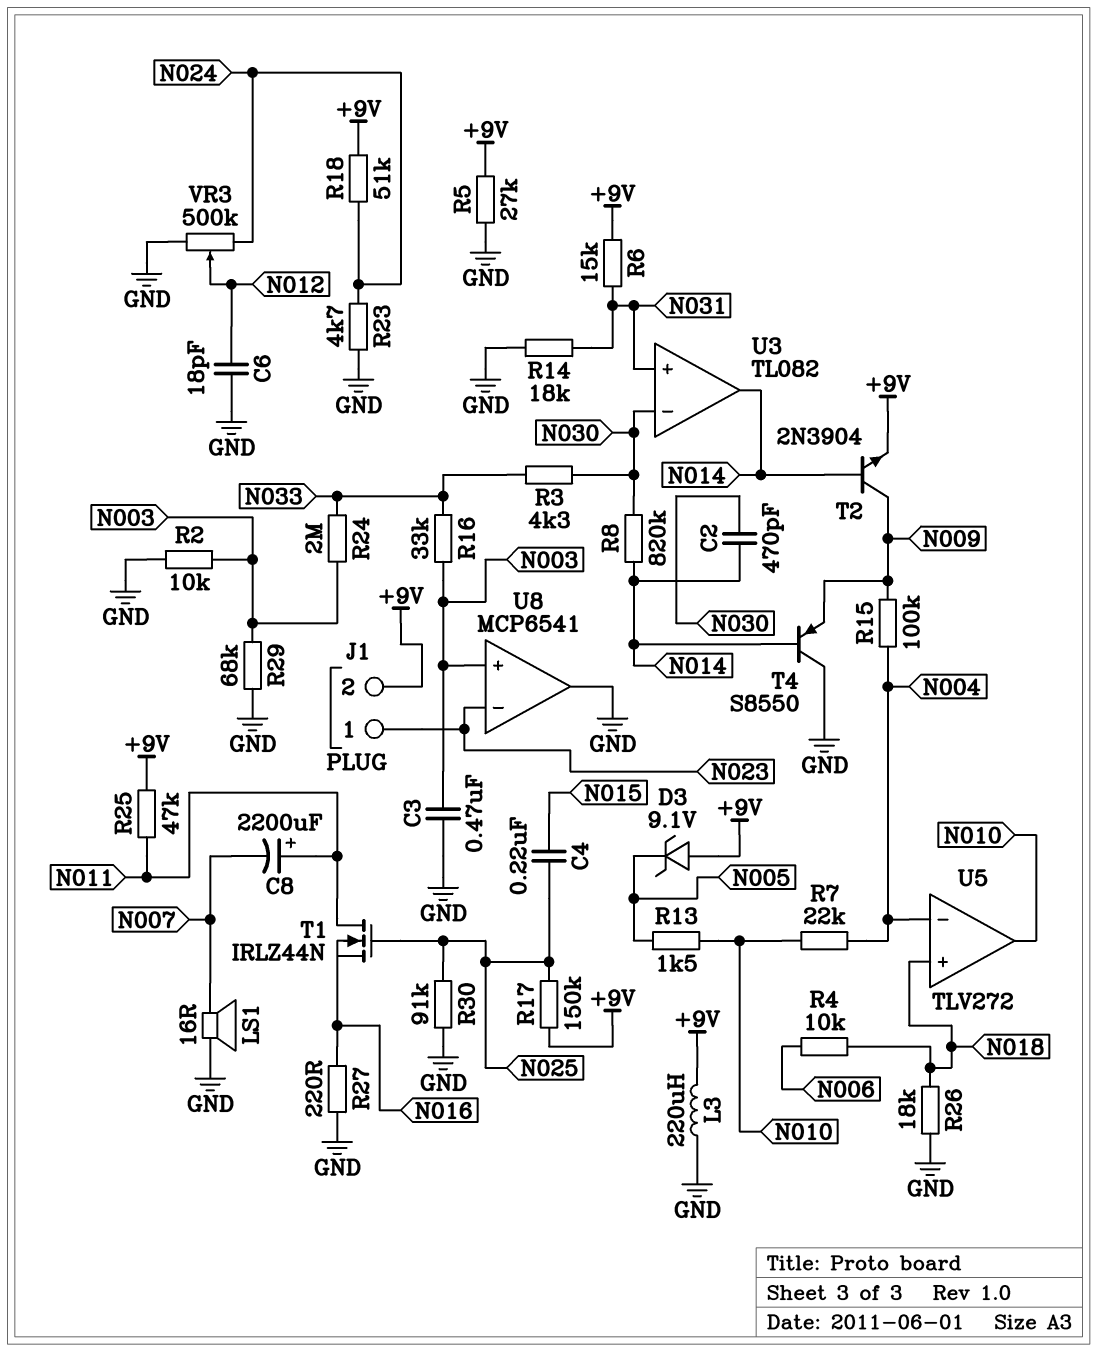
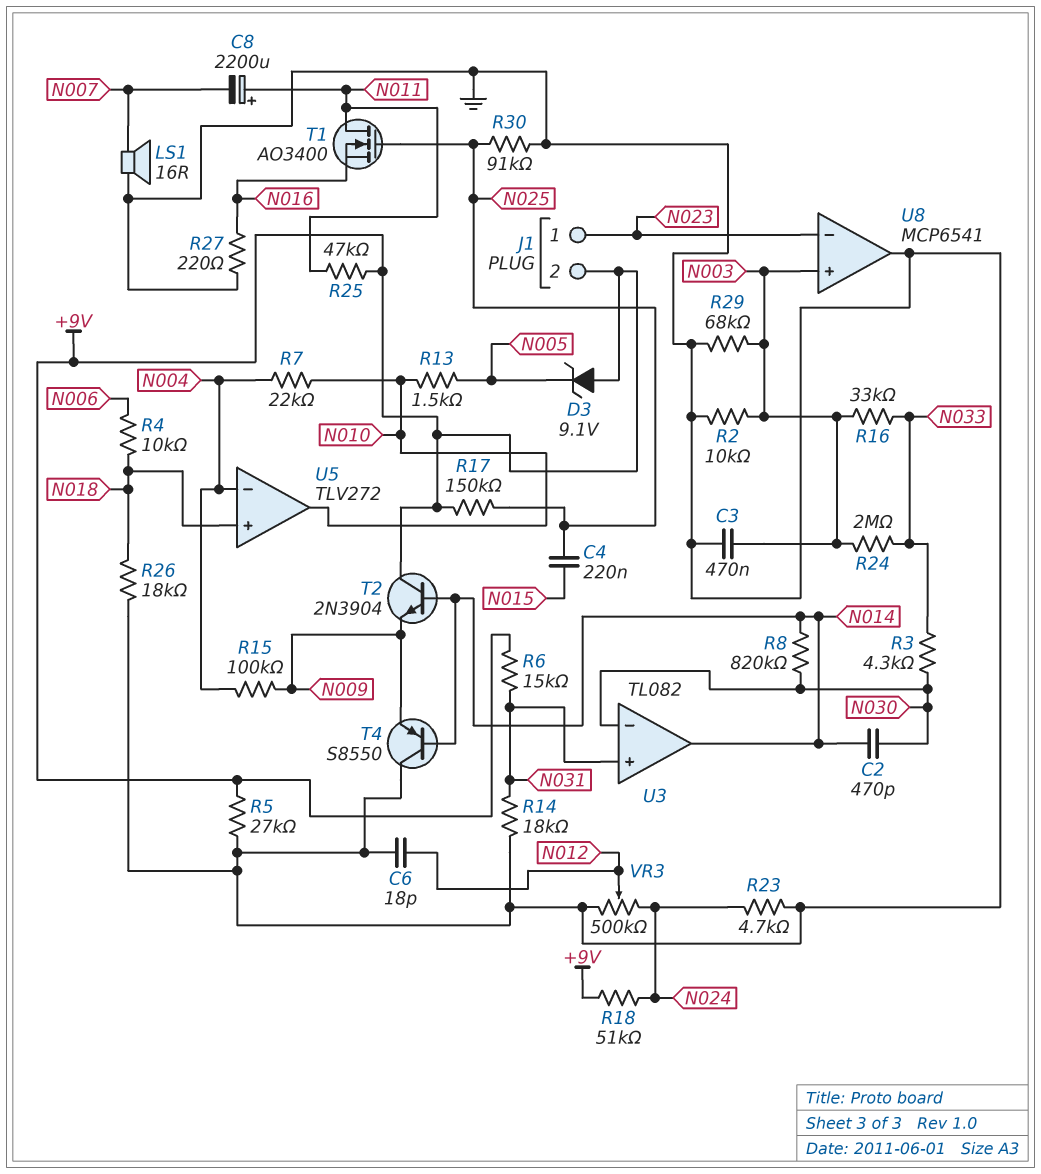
L3: 220uH (+9V, GND) -> none
T1: NMOS IRLZ44N (G N025, D N011, S N016) -> NMOS AO3400 (G N025, D N011, S N016)
T2: NPN 2N3904 (B N014, C N009, E +9V) -> NPN 2N3904 (B N014, C +9V, E N009)

